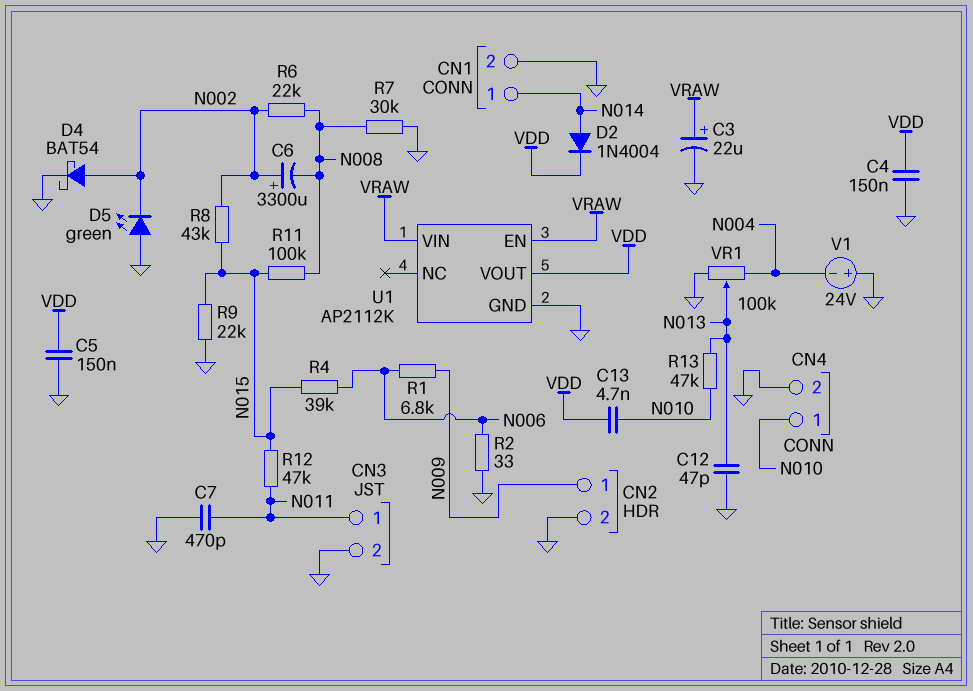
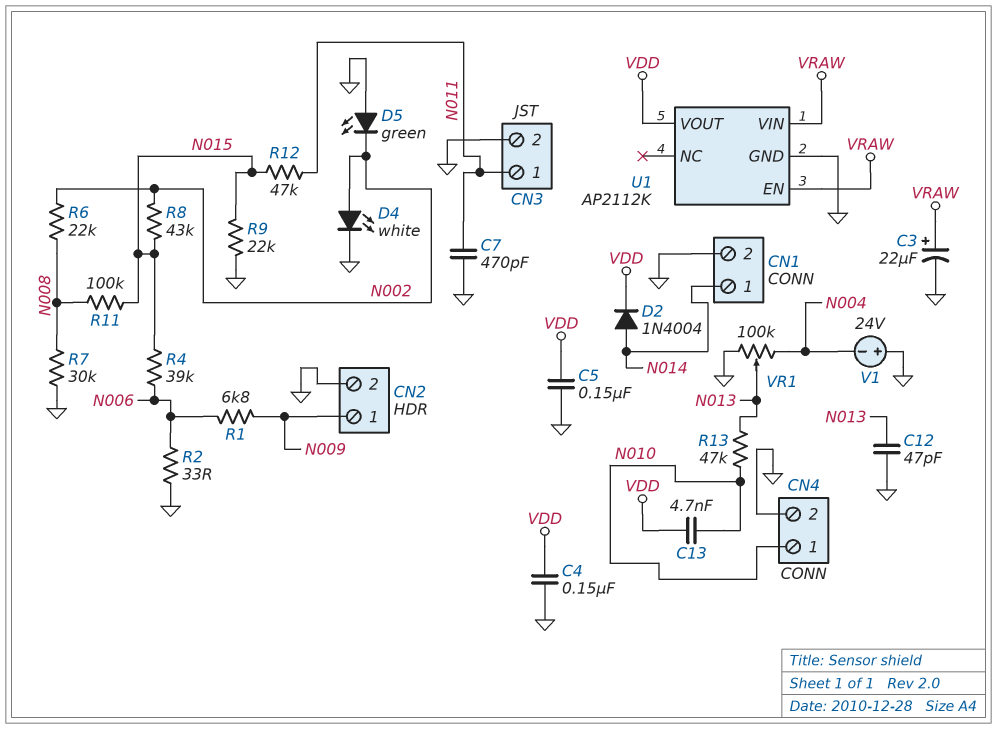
C6: 3300uF (plus N002, minus N008) -> none
D4: schottky BAT54 (A N002, K GND) -> LED white (A N002, K GND)

